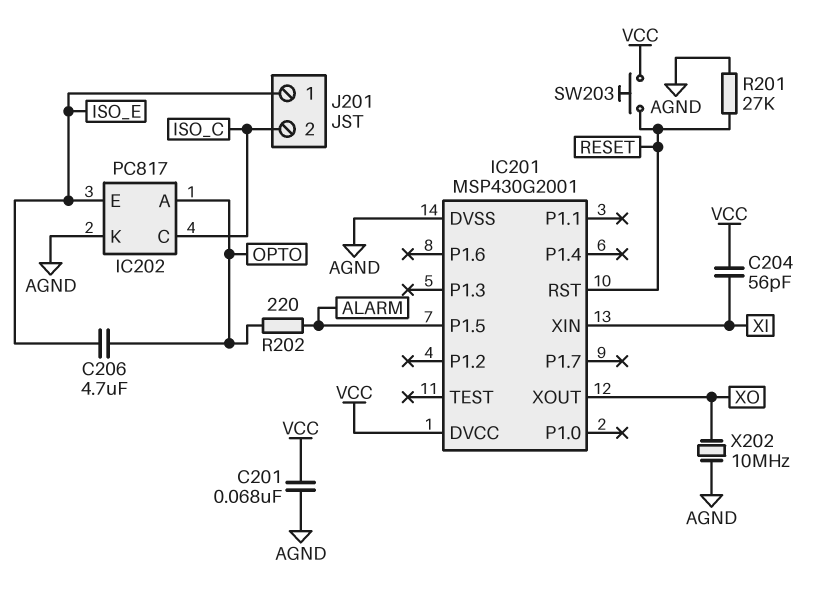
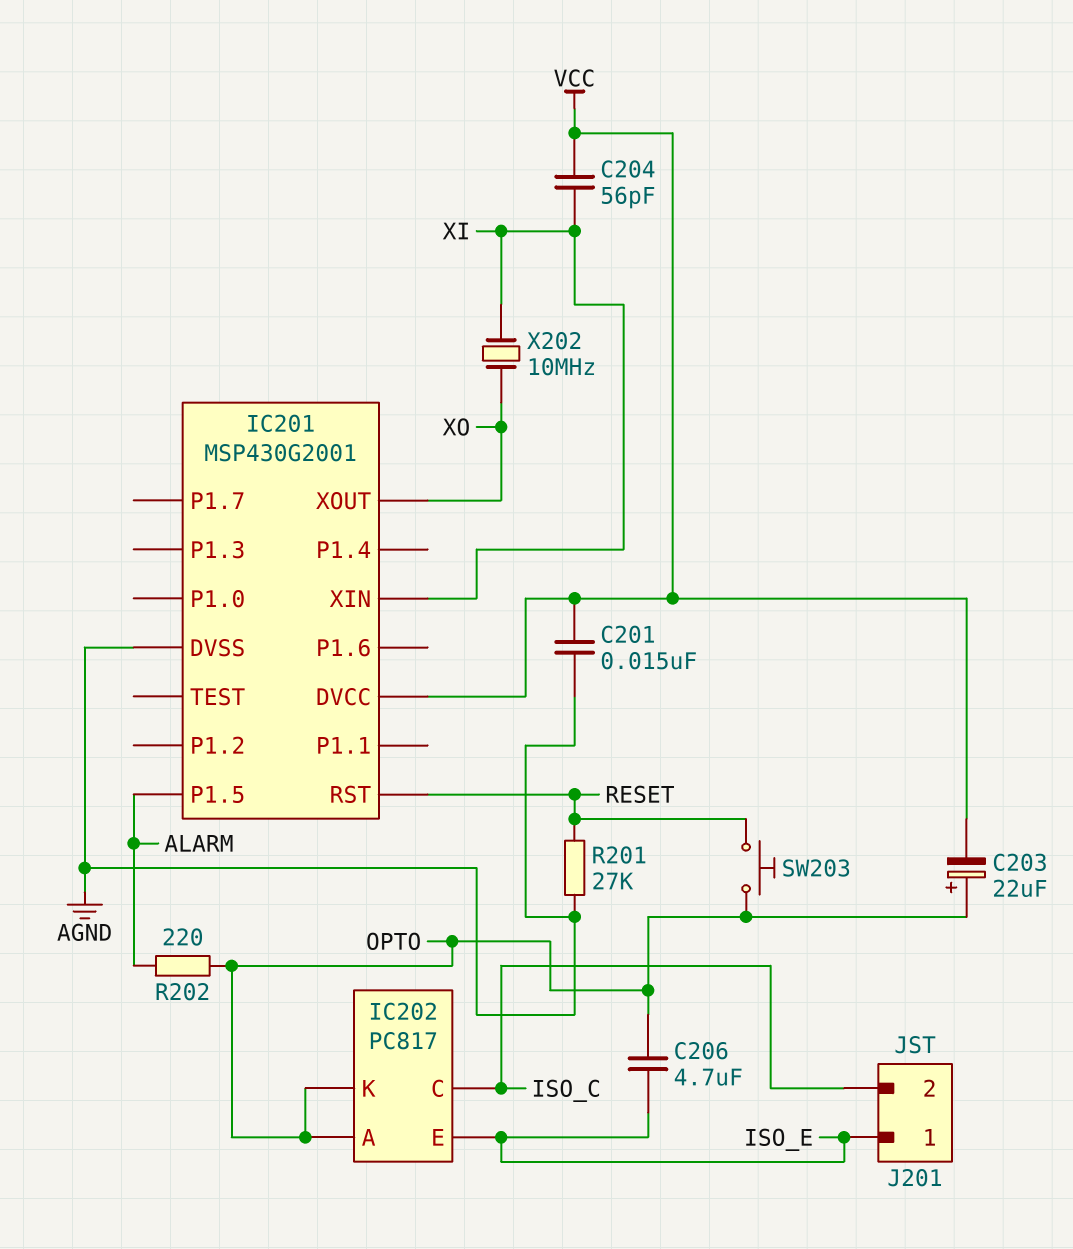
C201: 68nF (AGND, VCC) -> 15nF (AGND, VCC)
C203: none -> 22uF (plus OPTO, minus VCC)
IC202 pin K: AGND -> OPTO
SW203: button (RESET, VCC) -> button (OPTO, RESET)
X202: 10MHz (AGND, XO) -> 10MHz (XI, XO)

